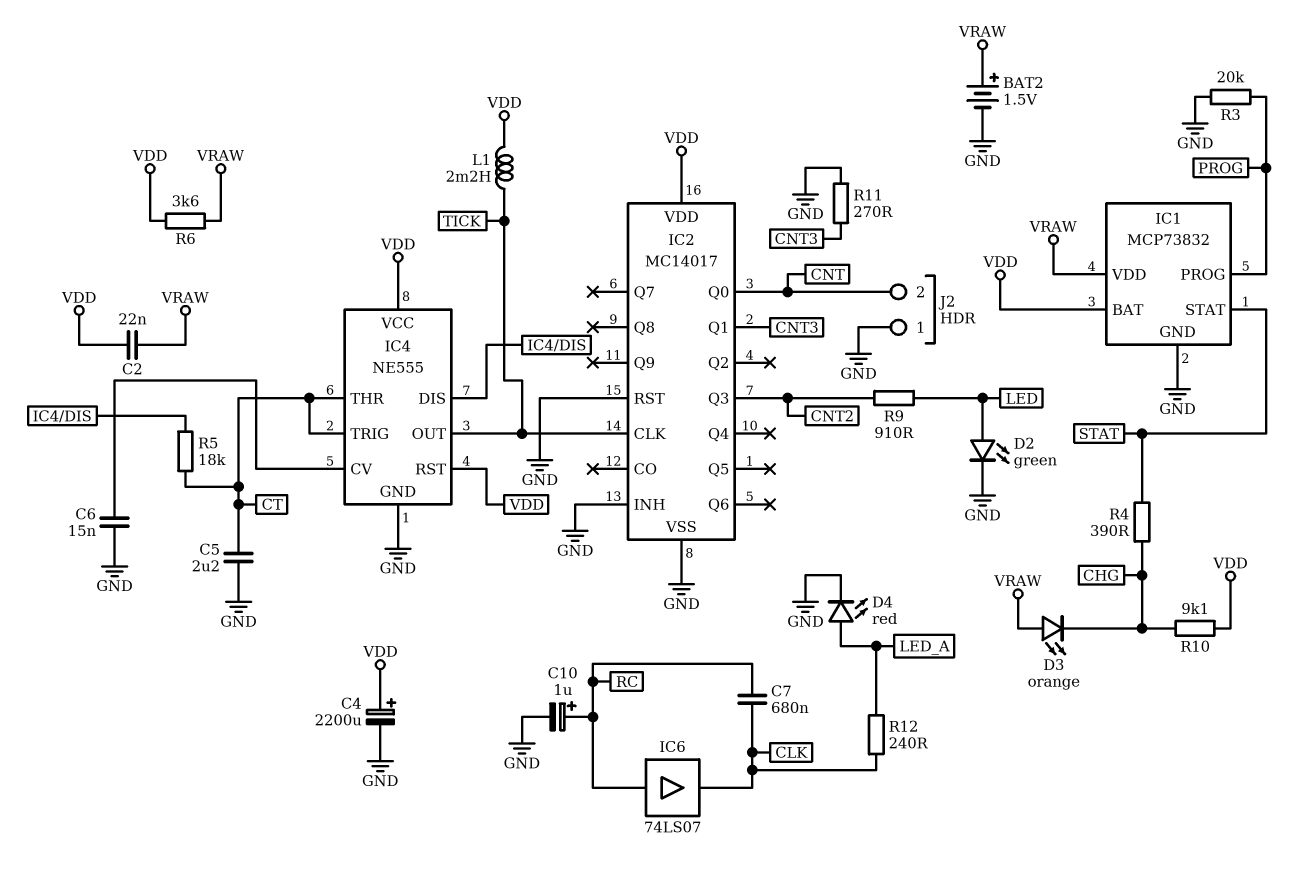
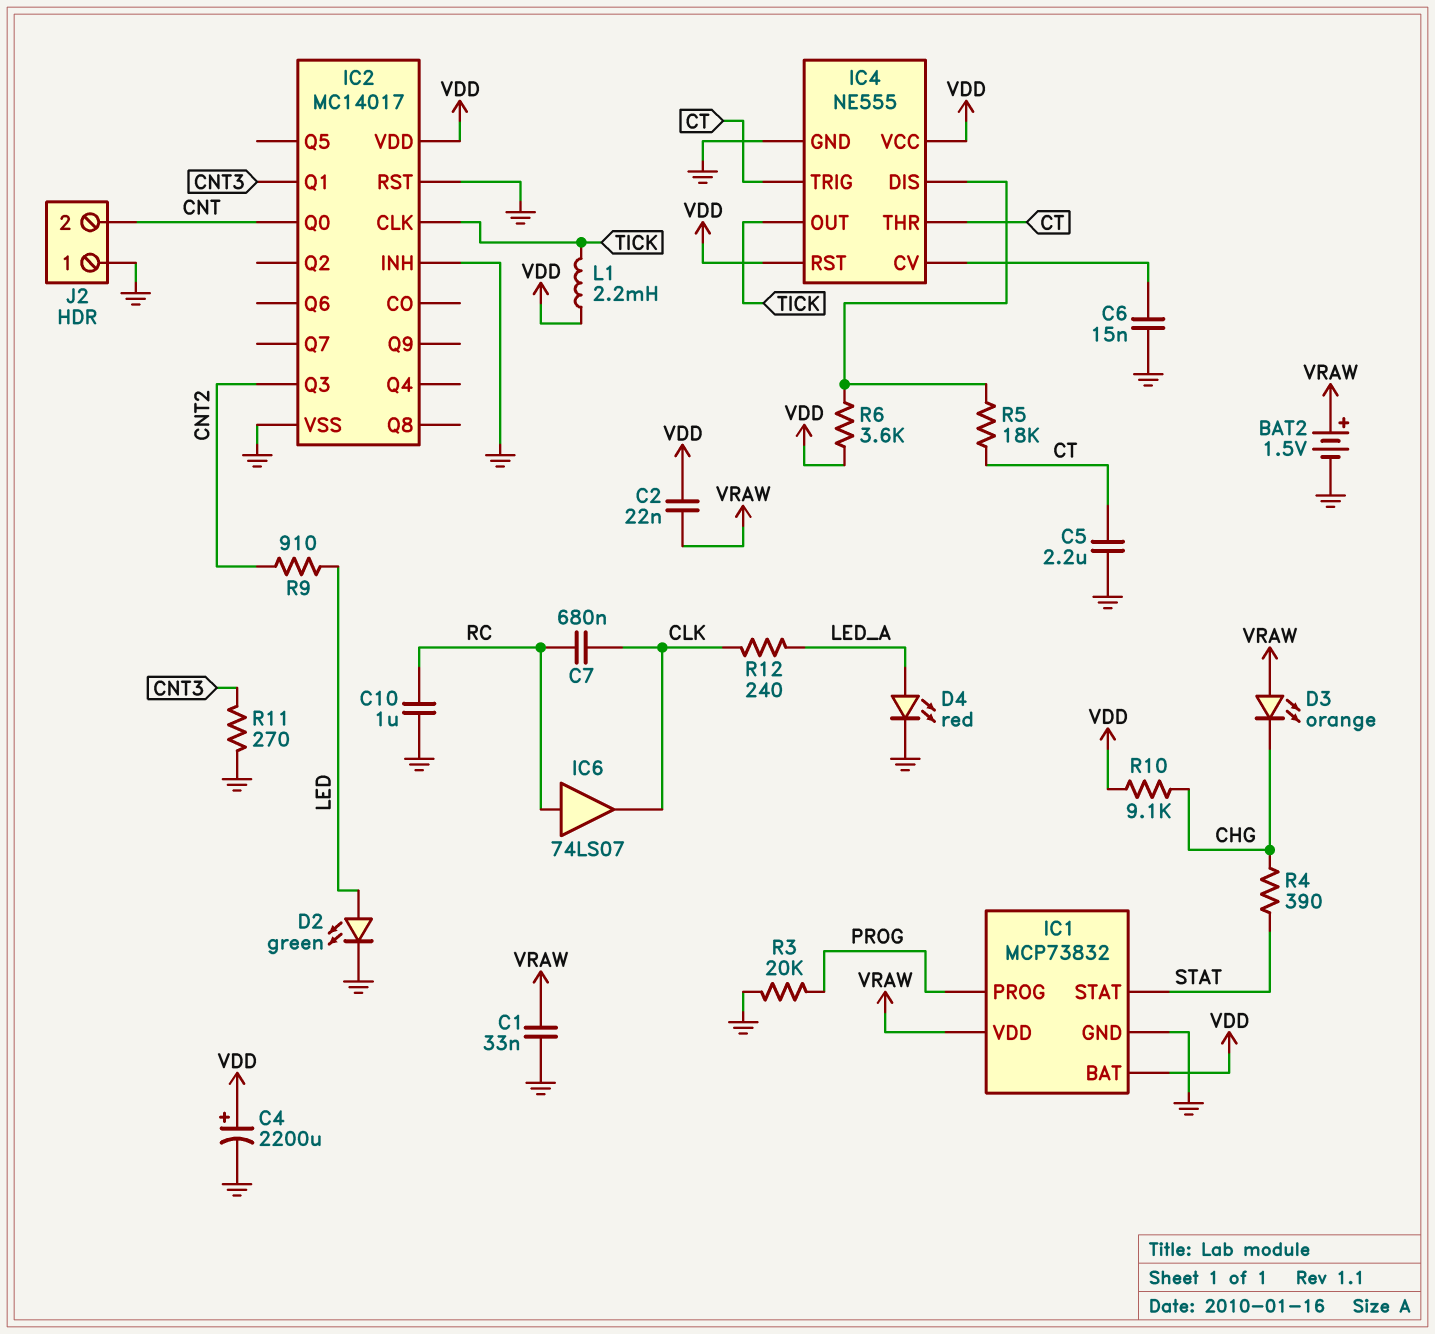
C1: none -> 33nF (GND, VRAW)
C10: 1uF (plus RC, minus GND) -> 1uF (GND, RC)
R6: 3.6k (VDD, VRAW) -> 3.6k (IC4/DIS, VDD)

